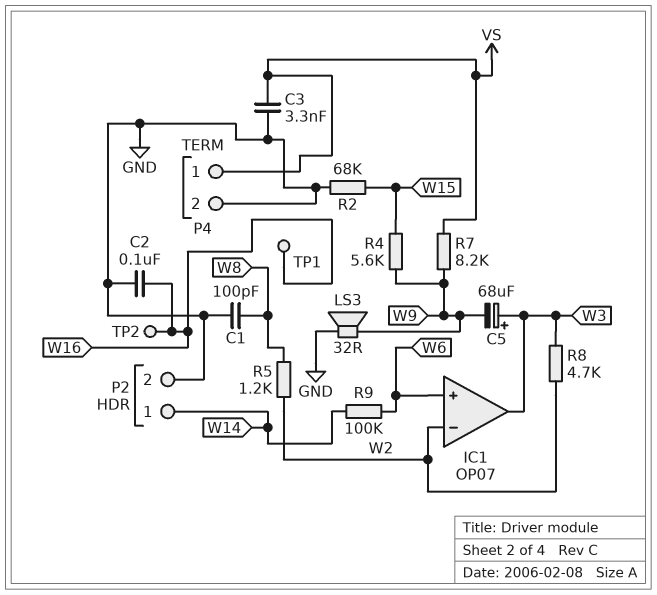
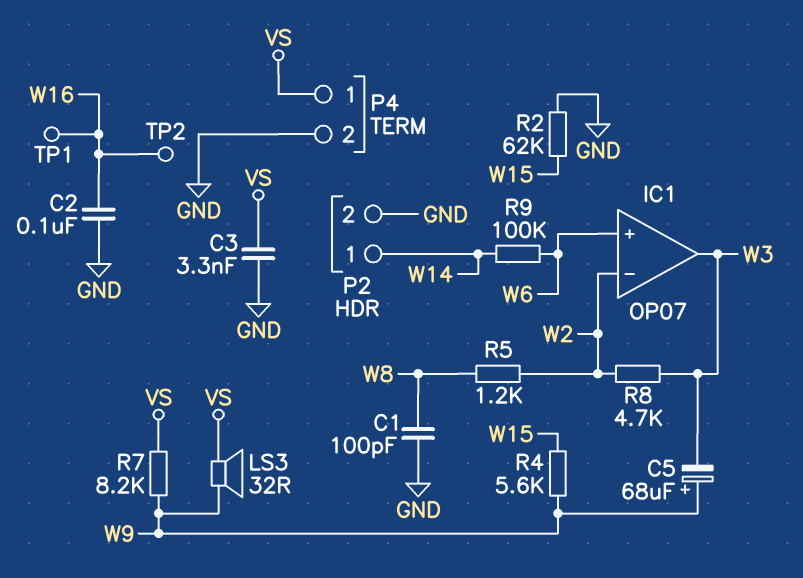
C5: 68uF (plus W3, minus W9) -> 68uF (plus W9, minus W3)
LS3: speaker 32R (GND, W9) -> speaker 32R (VS, W9)
R2: 68k (GND, W15) -> 62k (GND, W15)

